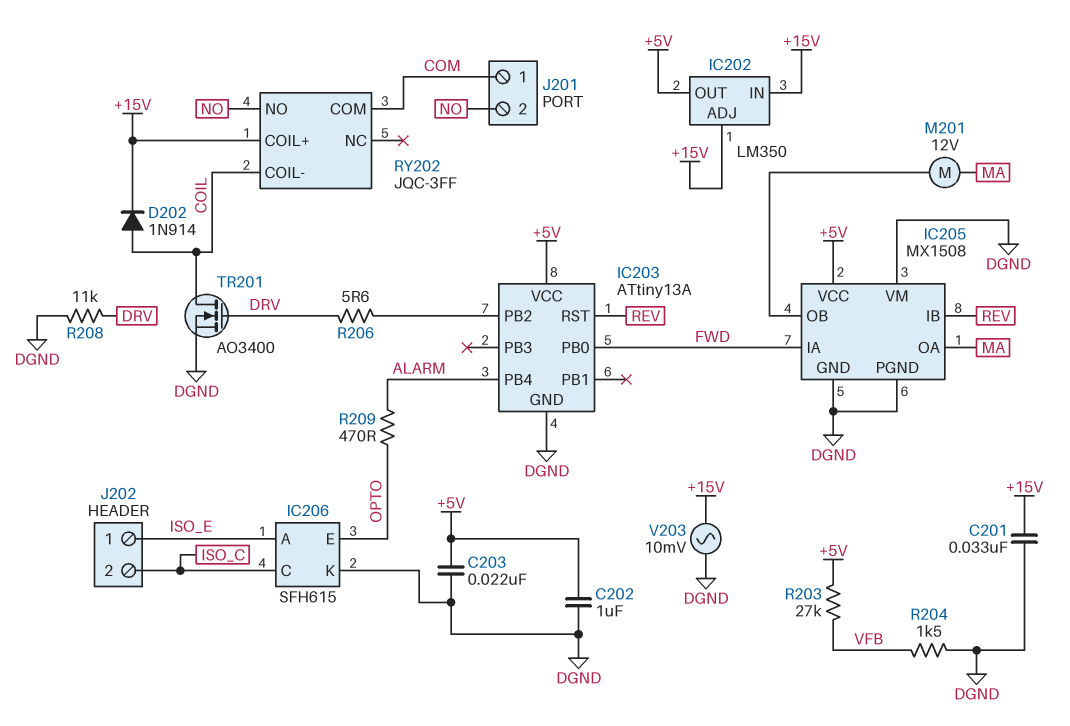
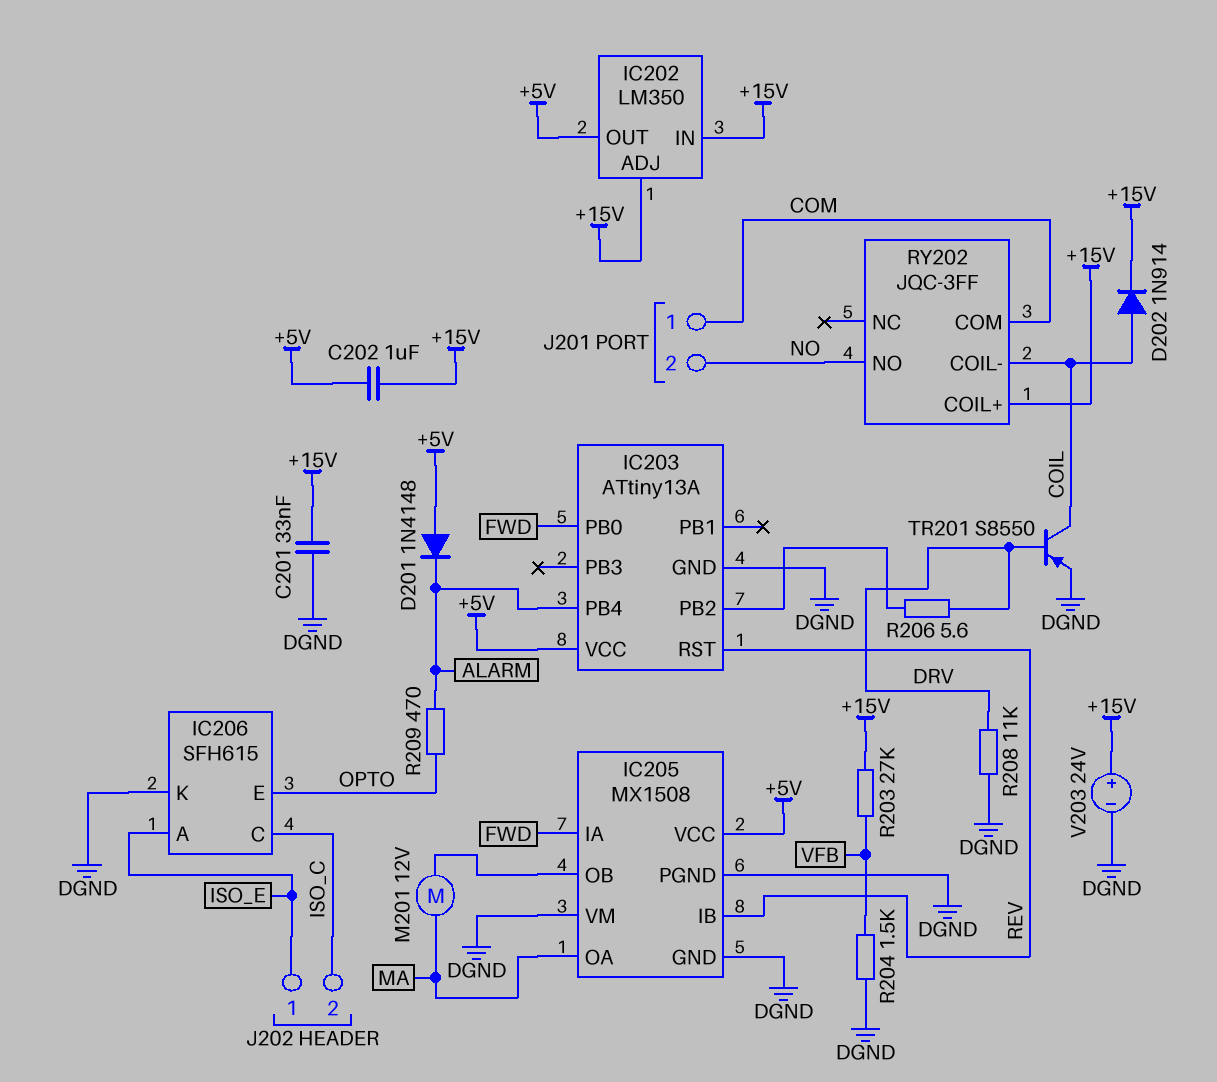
C202: 1uF (+5V, DGND) -> 1uF (+5V, +15V)
C203: 22nF (+5V, DGND) -> none
D201: none -> diode 1N4148 (A +5V, K ALARM)
R203: 27k (+5V, VFB) -> 27k (+15V, VFB)
TR201: NMOS AO3400 (G DRV, D COIL, S DGND) -> PNP S8550 (B DRV, C COIL, E DGND)
V203: AC 10mV (+15V, DGND) -> 24V (plus +15V, minus DGND)

